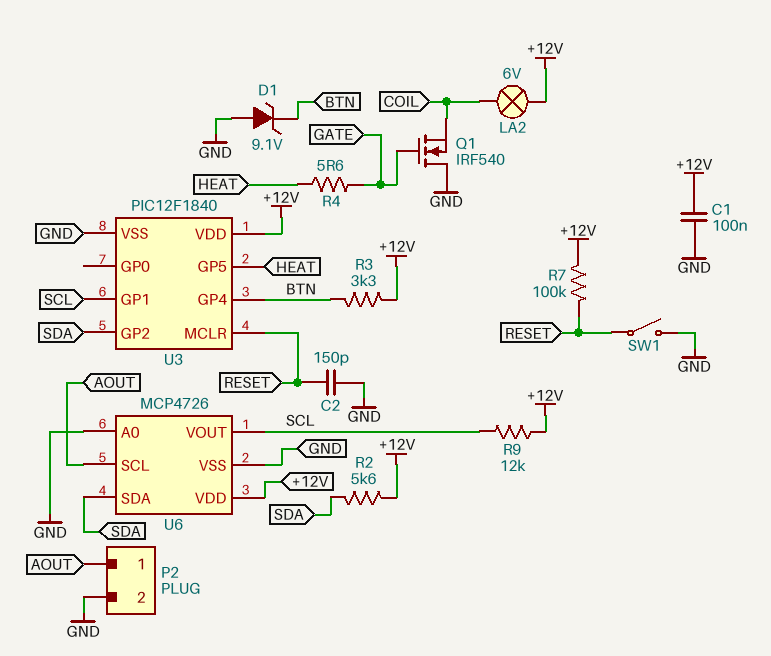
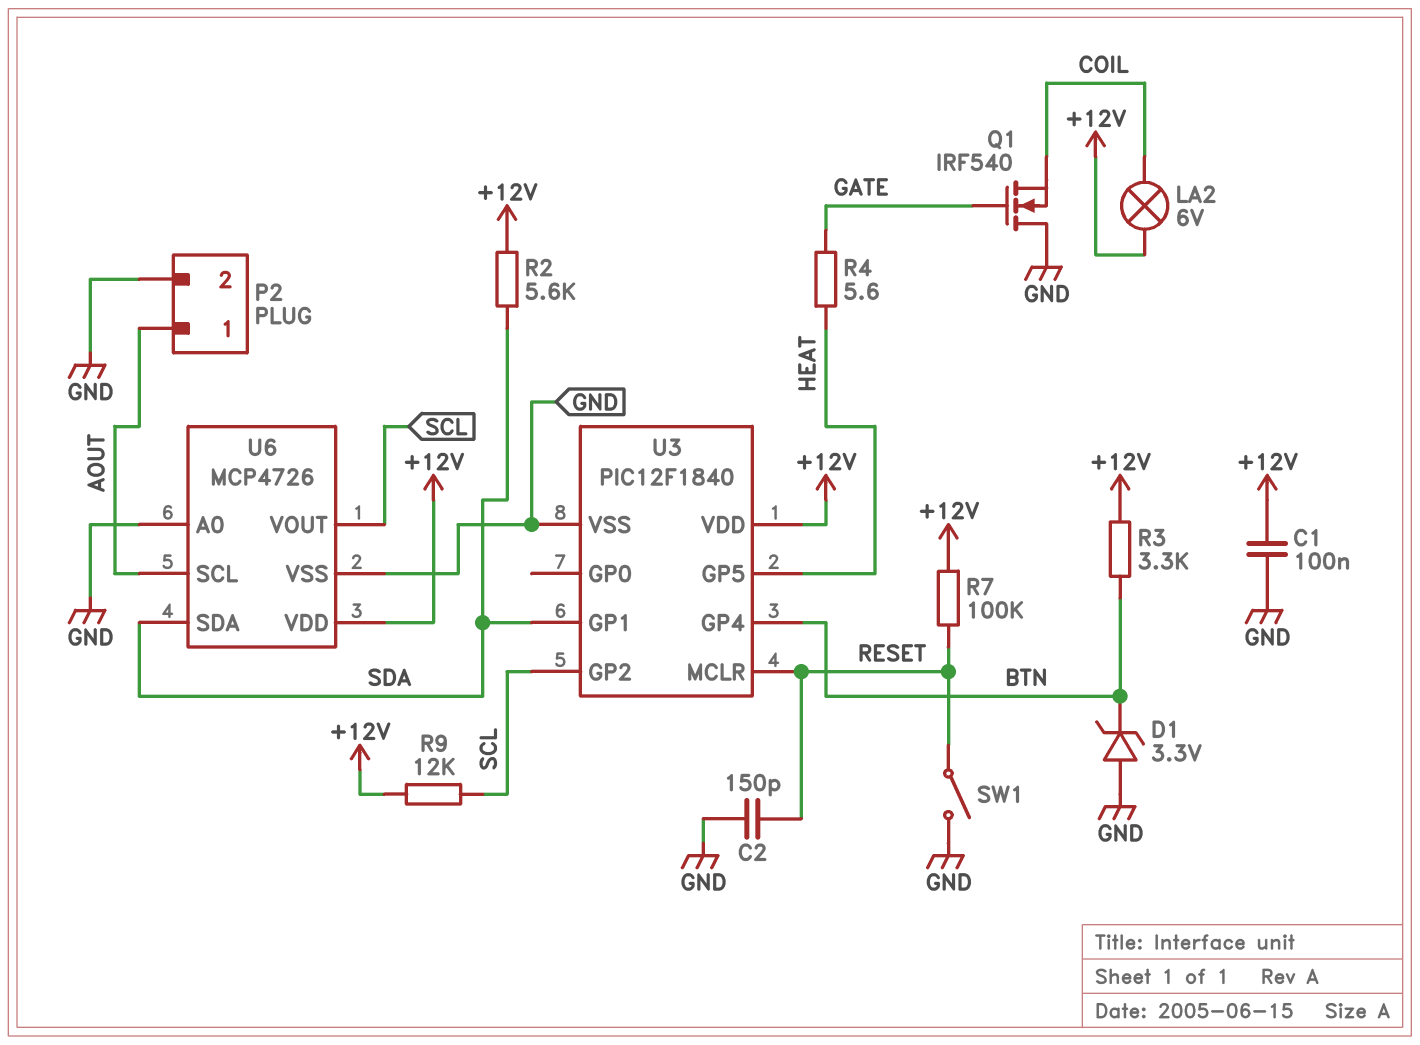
D1: zener 9.1V (A GND, K BTN) -> zener 3.3V (A GND, K BTN)
U3 pin GP1: SCL -> SDA
U3 pin GP2: SDA -> SCL

